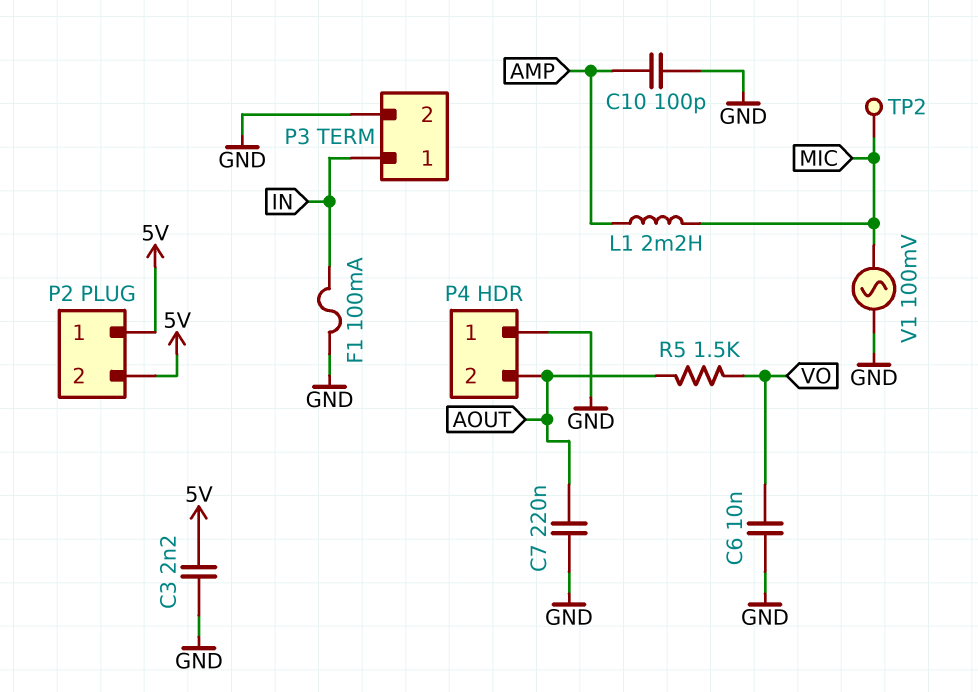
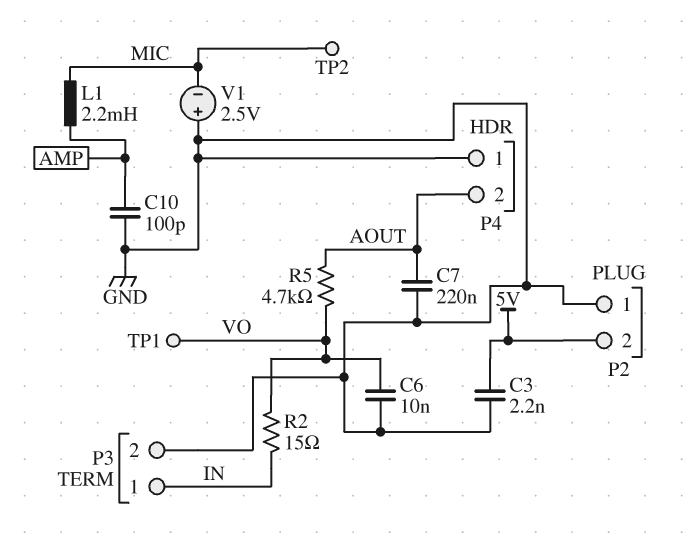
F1: 100mA (GND, IN) -> none
P2 pin 1: 5V -> GND
R2: none -> 15 (IN, VO)
R5: 1.5k (AOUT, VO) -> 4.7k (AOUT, VO)
TP1: none -> test point (VO)
V1: AC 100mV (GND, MIC) -> 2.5V (plus GND, minus MIC)

